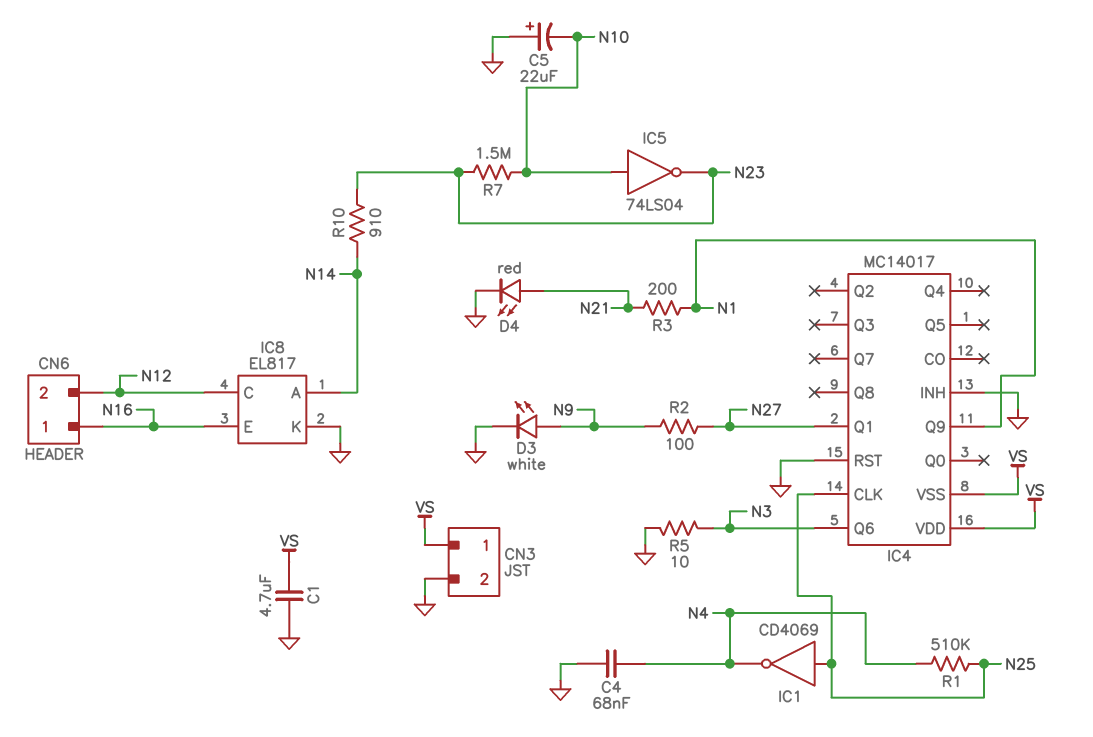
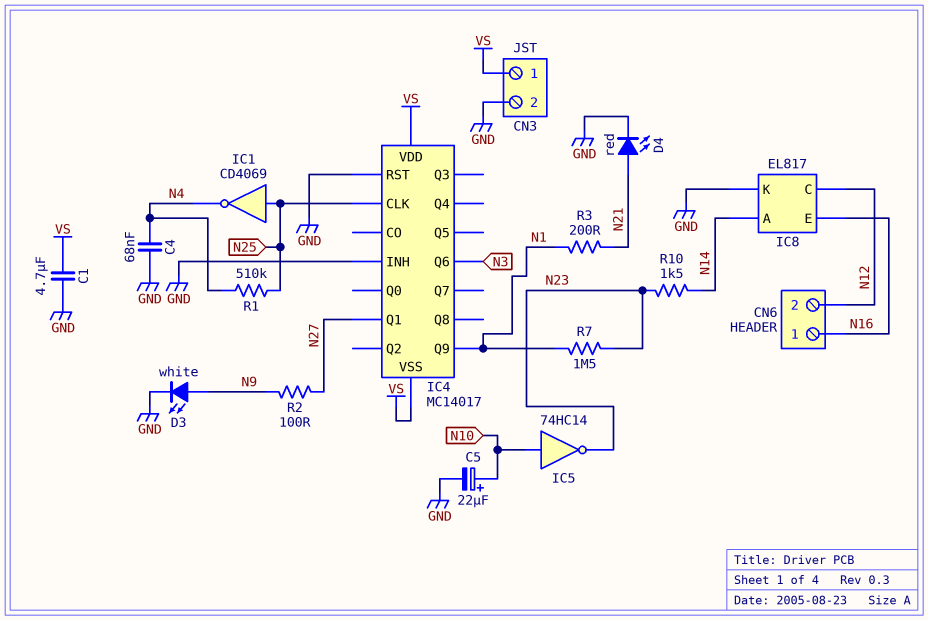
C5: 22uF (plus GND, minus N10) -> 22uF (plus N10, minus GND)
IC5: NOT 74LS04 (in N10, out N23) -> NOT 74HC14 (in N10, out N23)
R5: 10 (GND, N3) -> none
R7: 1.5M (N10, N23) -> 1.5M (N1, N23)
R10: 910 (N14, N23) -> 1.5k (N14, N23)

